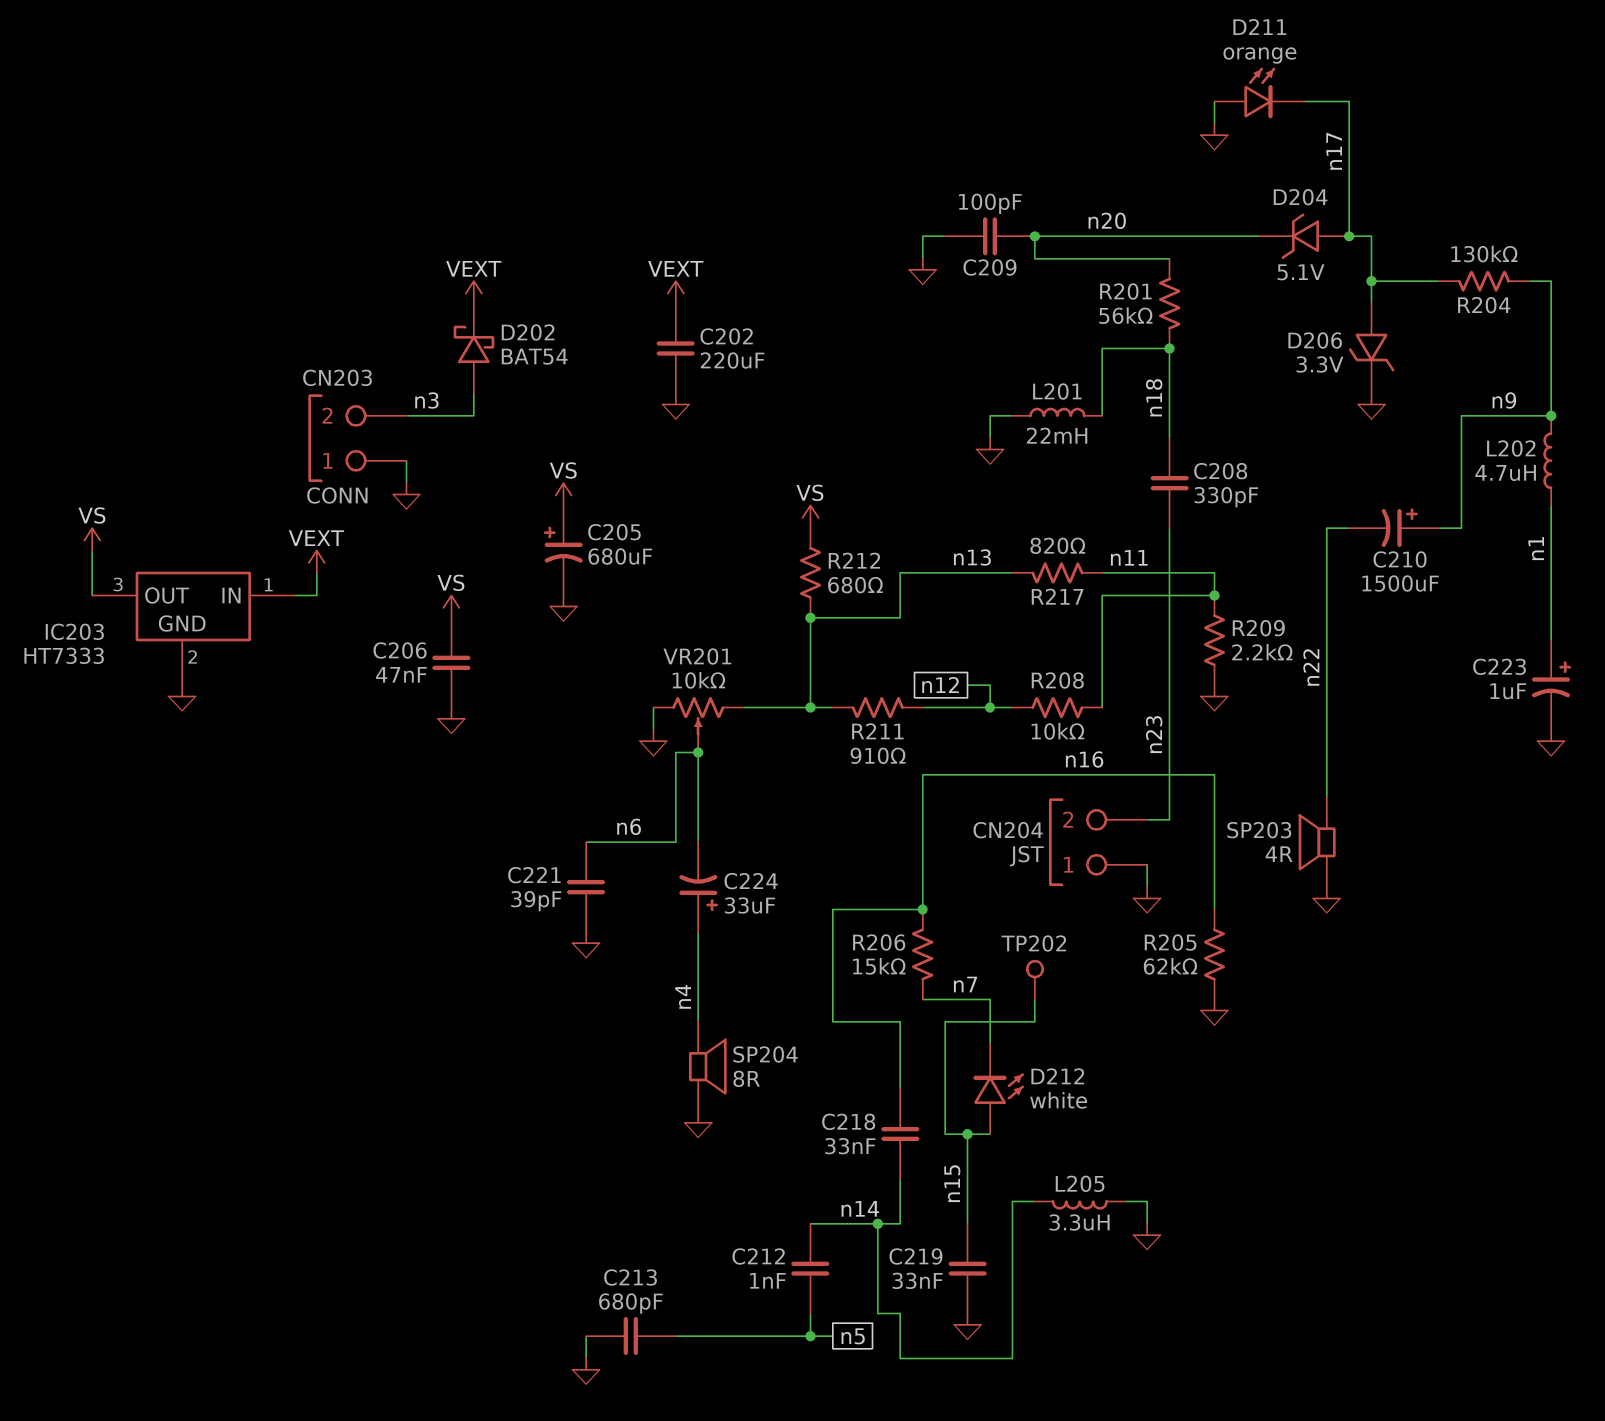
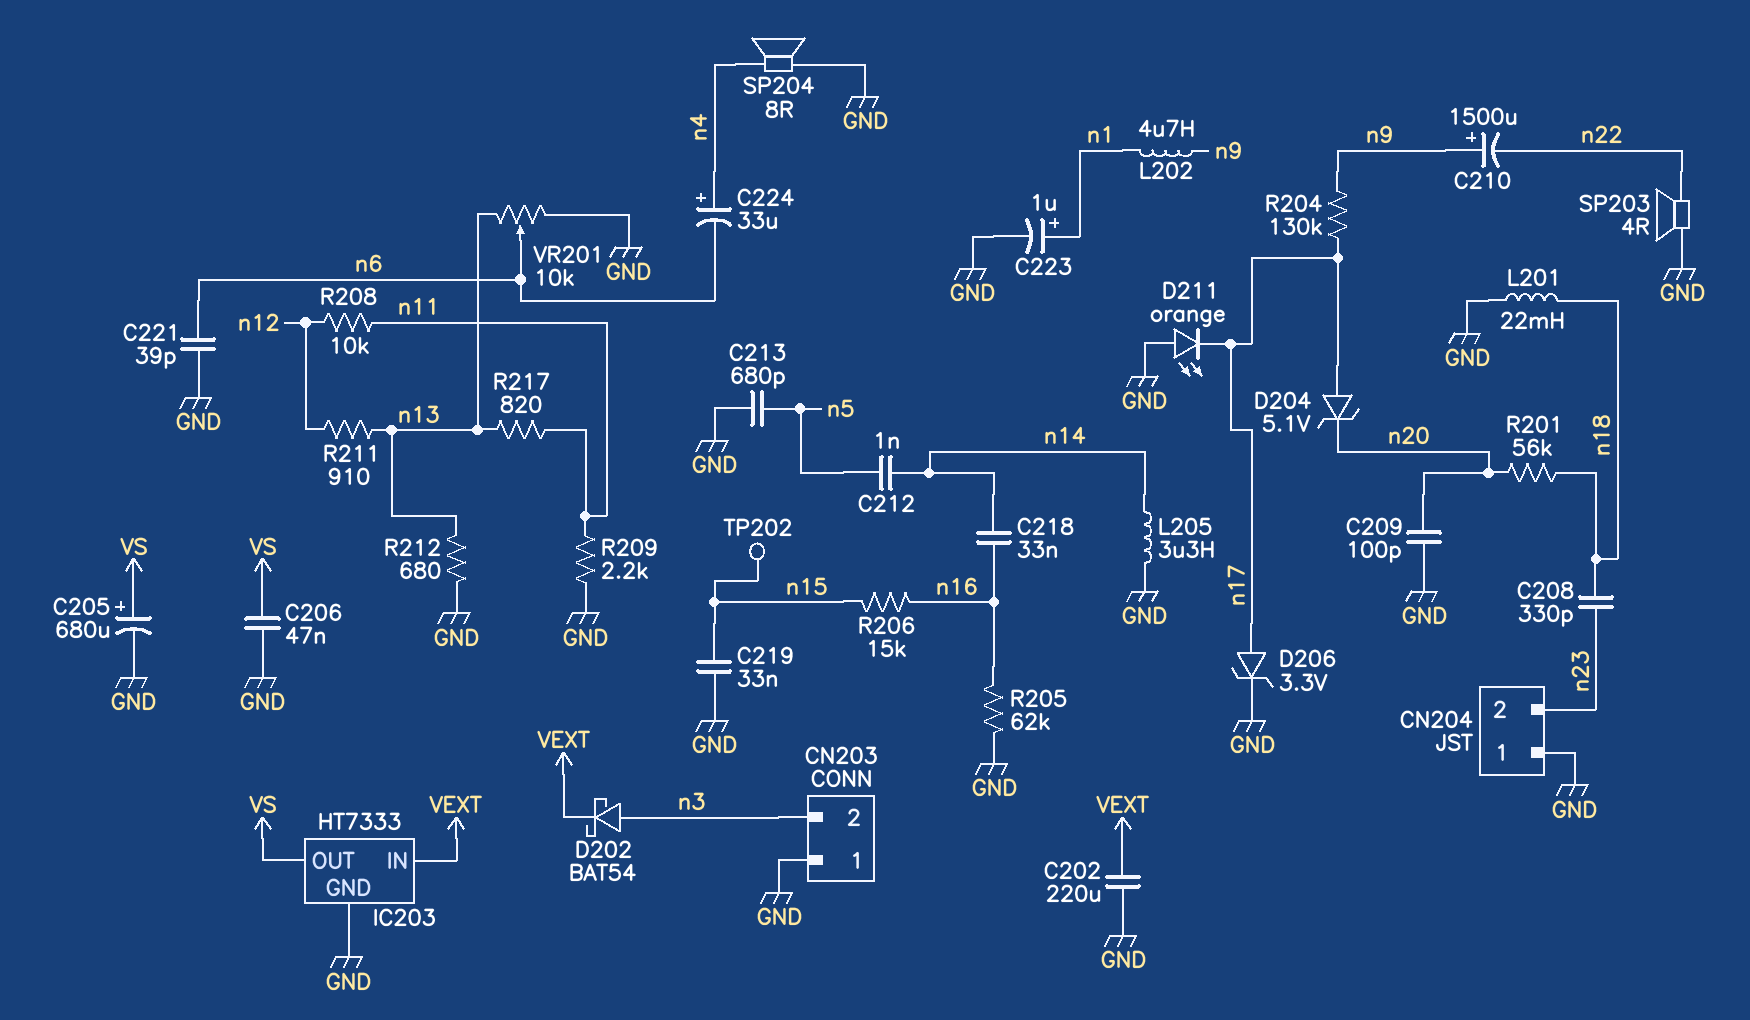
D212: LED white (A n15, K n7) -> none
R206: 15k (n7, n16) -> 15k (n15, n16)
R212: 680 (VS, n13) -> 680 (GND, n13)

